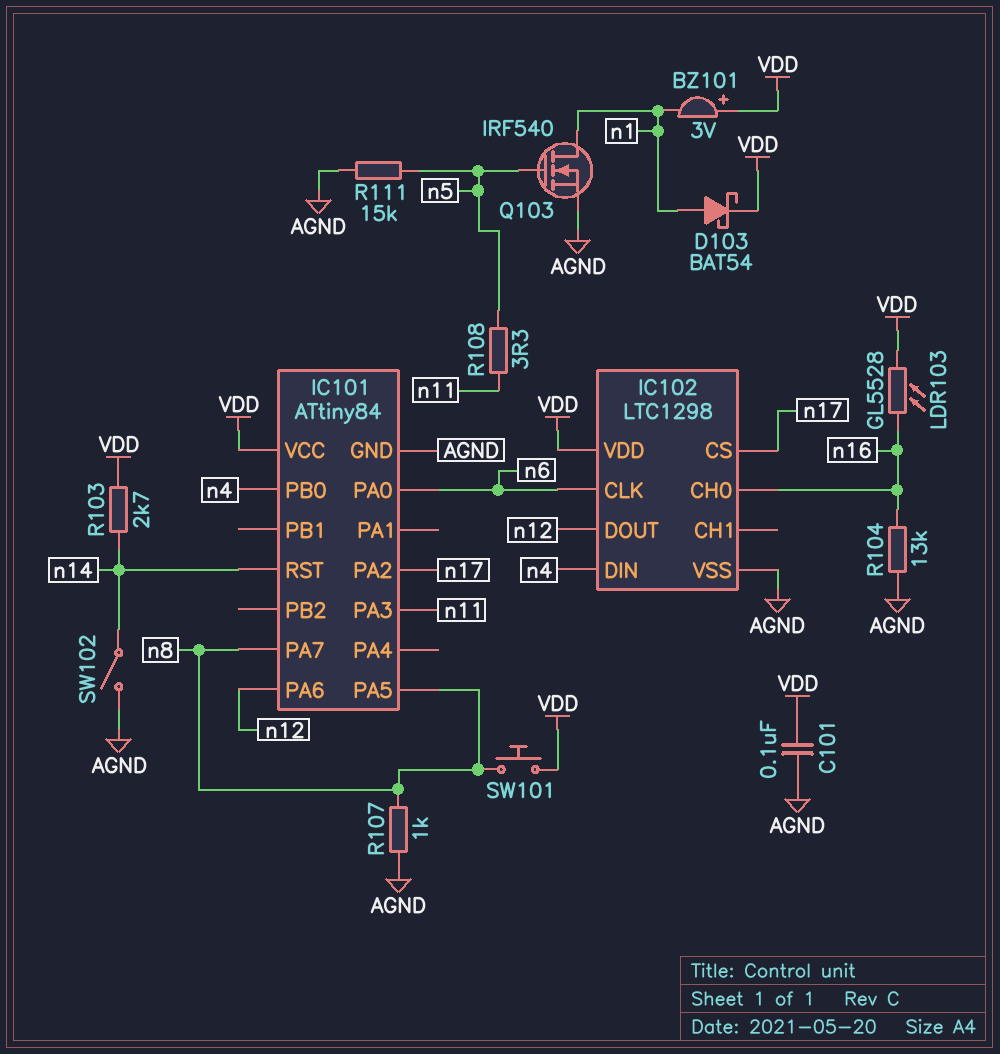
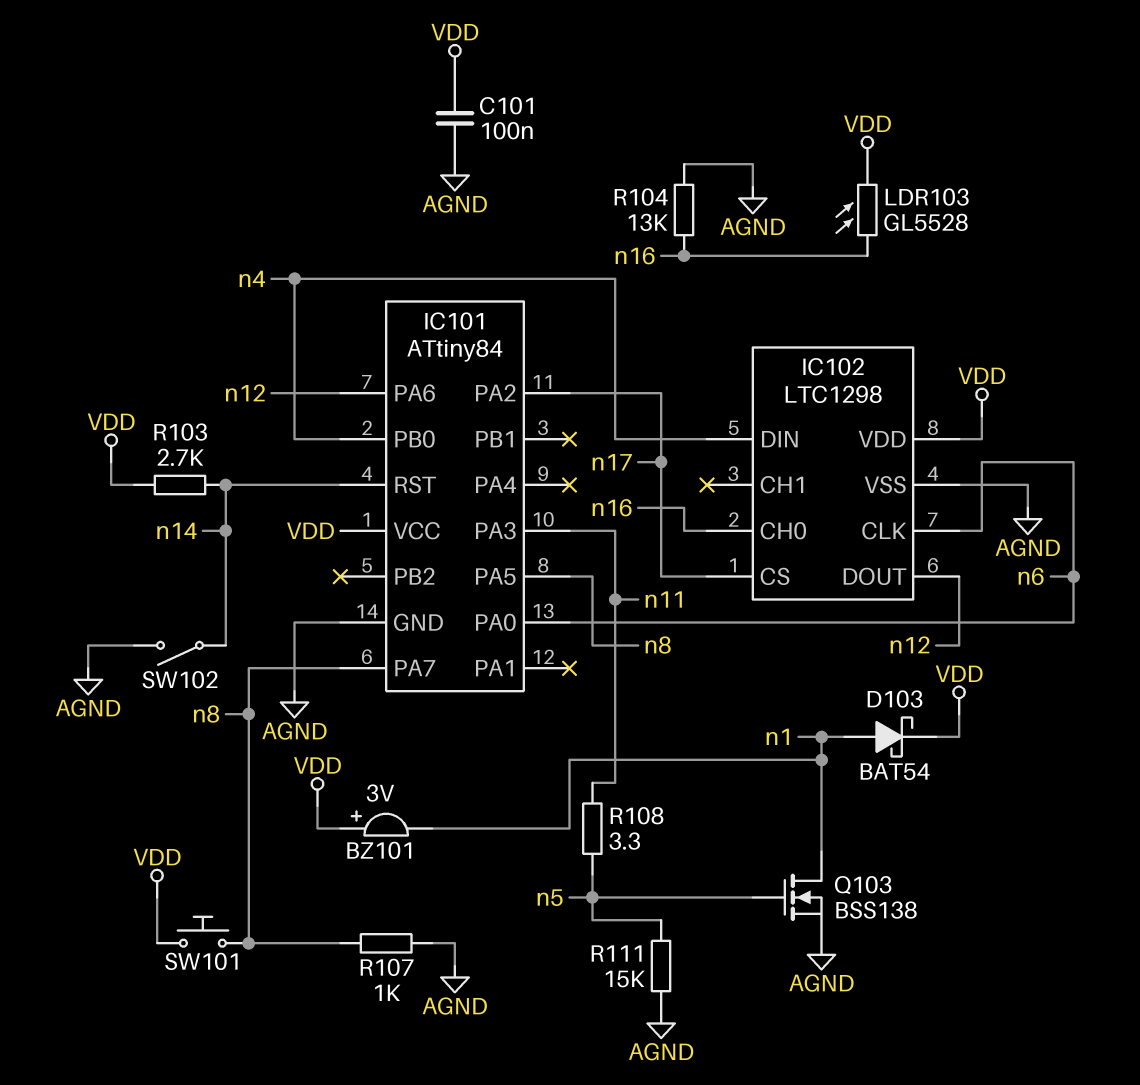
Q103: NMOS IRF540 (G n5, D n1, S AGND) -> NMOS BSS138 (G n5, D n1, S AGND)

